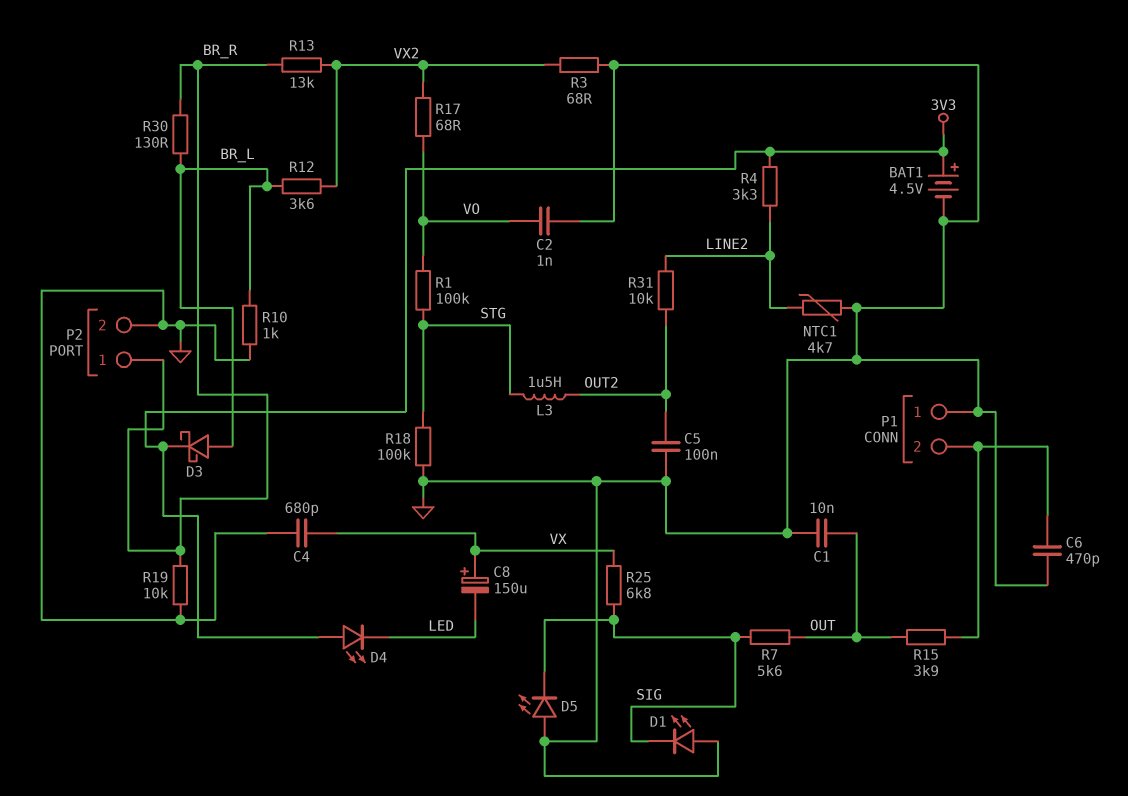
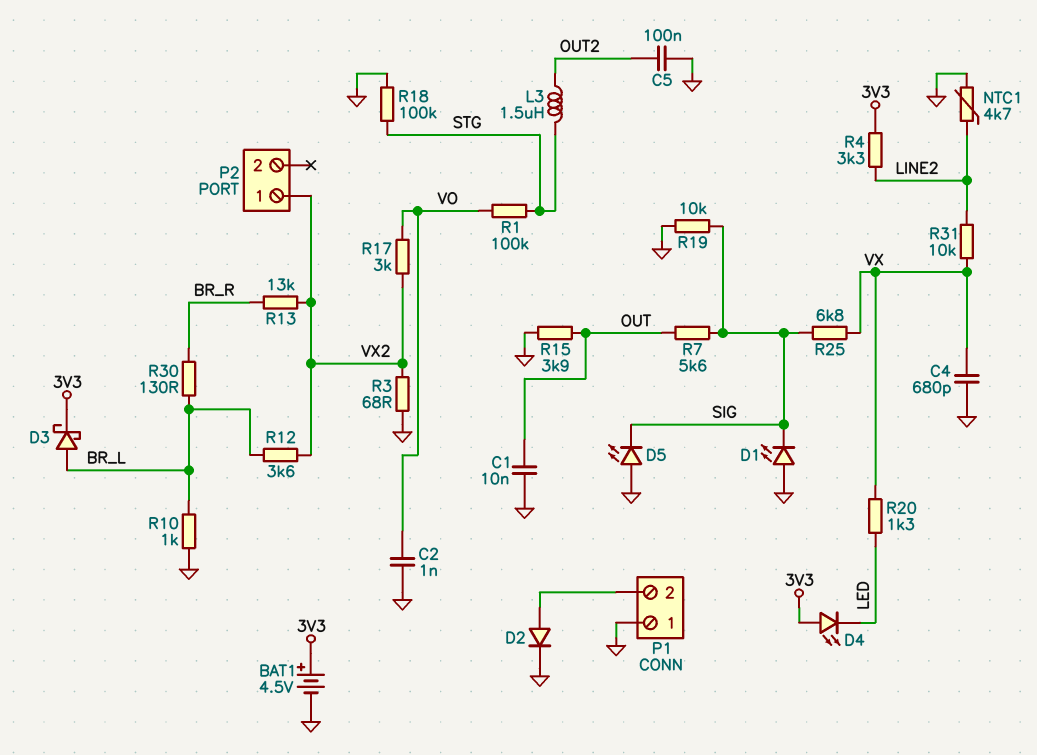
C6: 470pF (GND, P1/2) -> none
C8: 150uF (plus VX, minus LED) -> none
D2: none -> diode (A P1/2, K GND)
P2 pin 1: BR_R -> VX2
P2 pin 2: GND -> none
R15: 3.9k (OUT, P1/2) -> 3.9k (GND, OUT)
R17: 68 (VO, VX2) -> 3k (VO, VX2)
R19: 10k (BR_R, GND) -> 10k (GND, SIG)
R20: none -> 1.3k (LED, VX)
R31: 10k (LINE2, OUT2) -> 10k (LINE2, VX)

